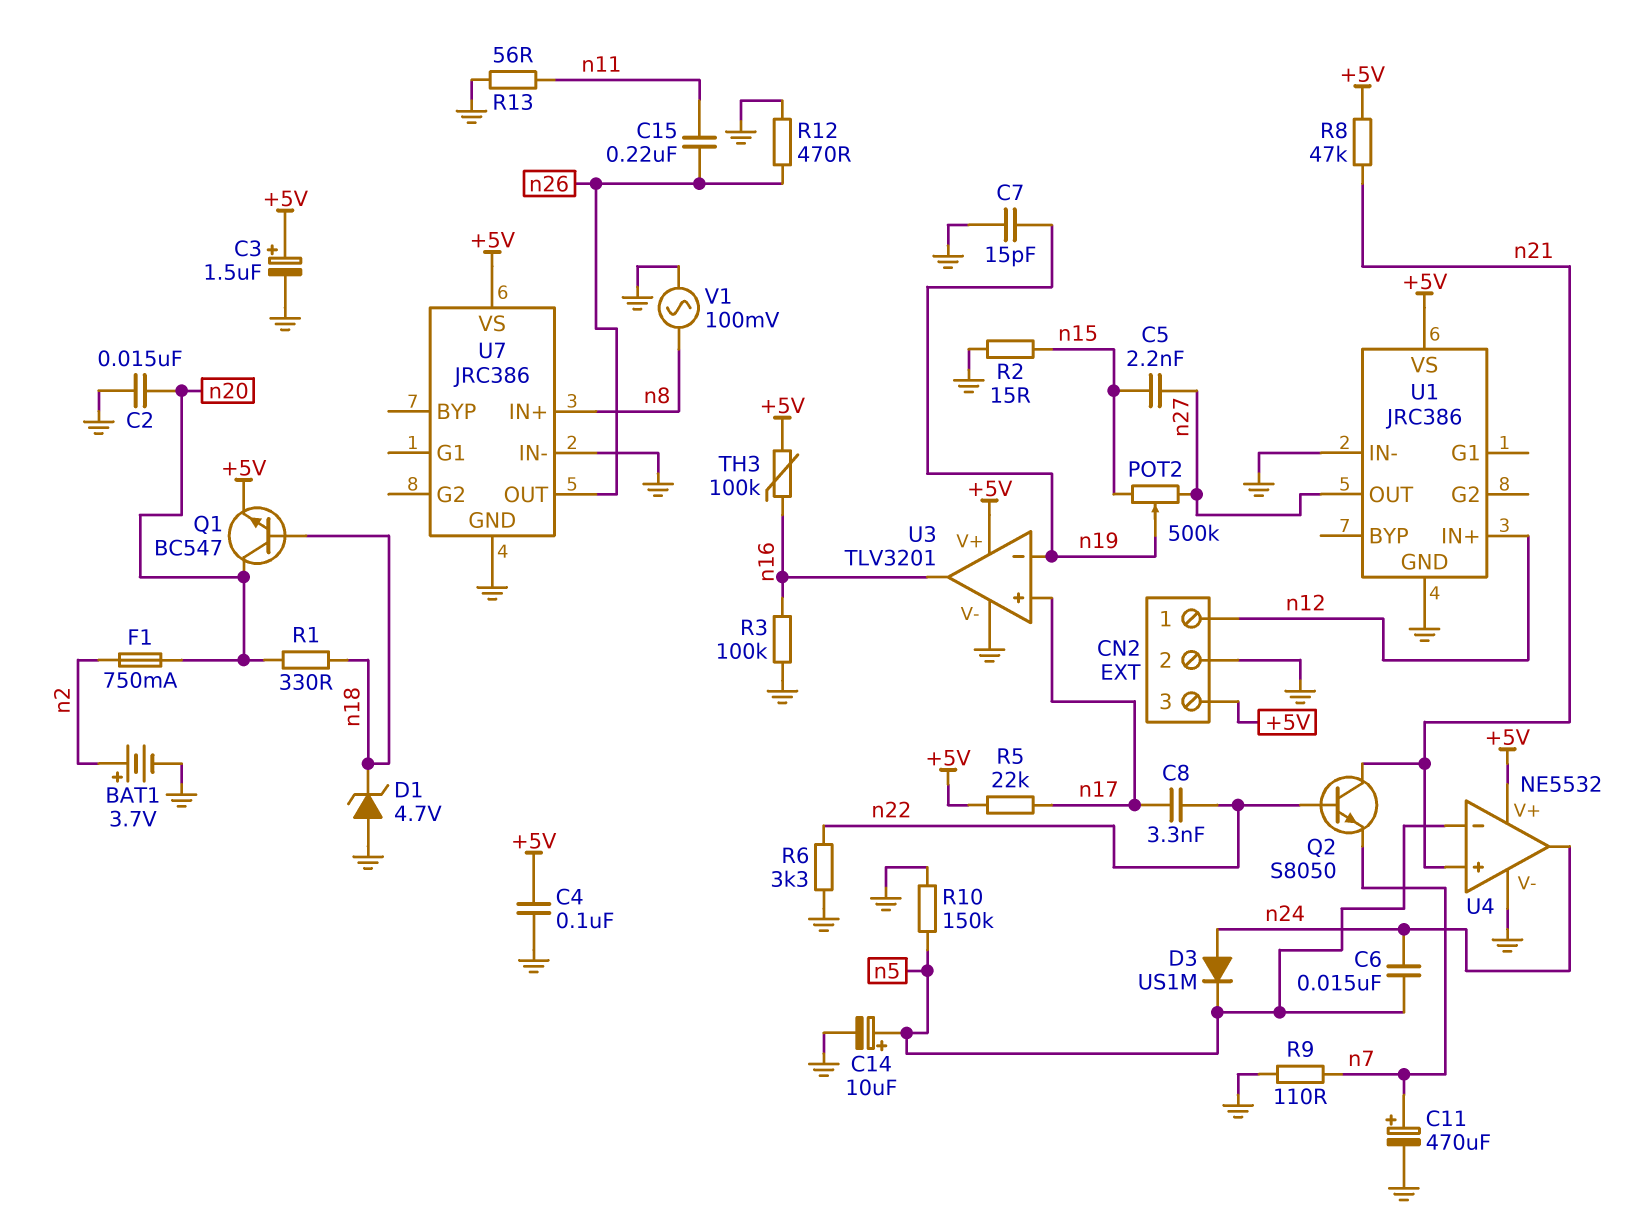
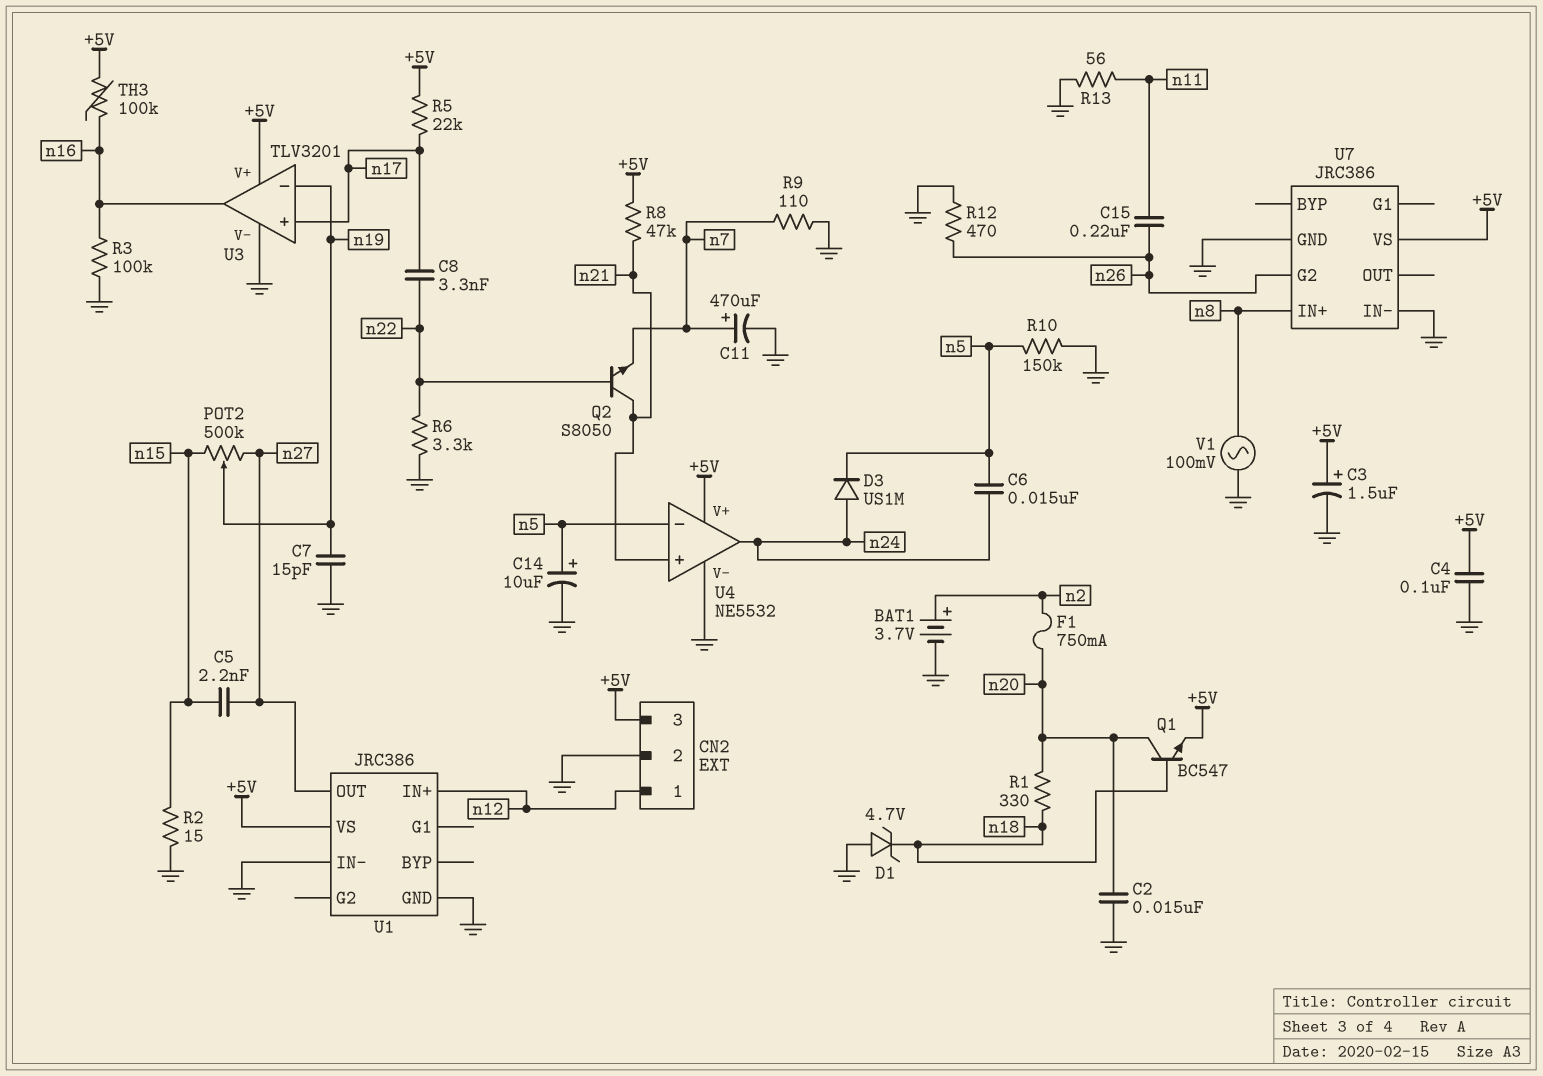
U7 pin G2: none -> n26
U7 pin OUT: n26 -> none

